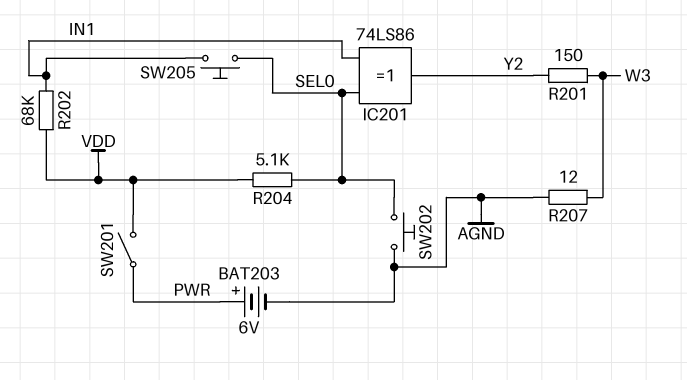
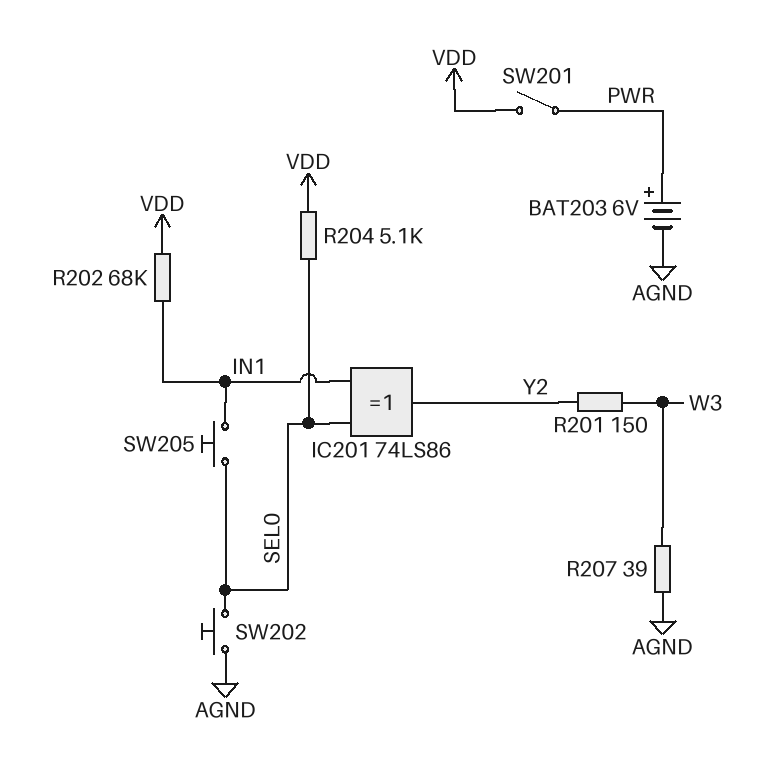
R207: 12 (AGND, W3) -> 39 (AGND, W3)

